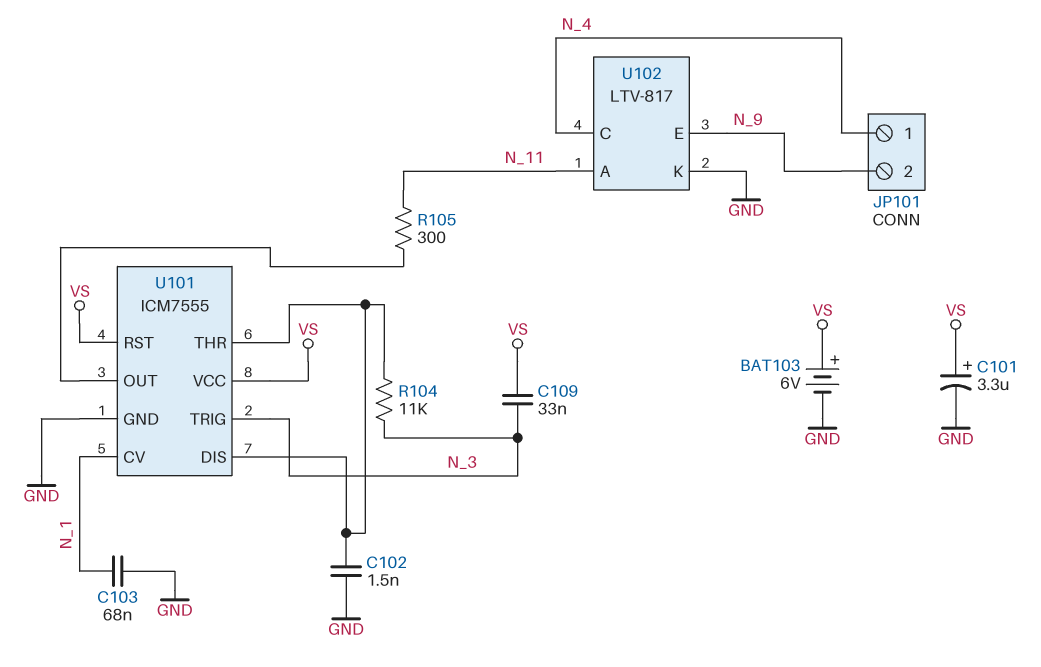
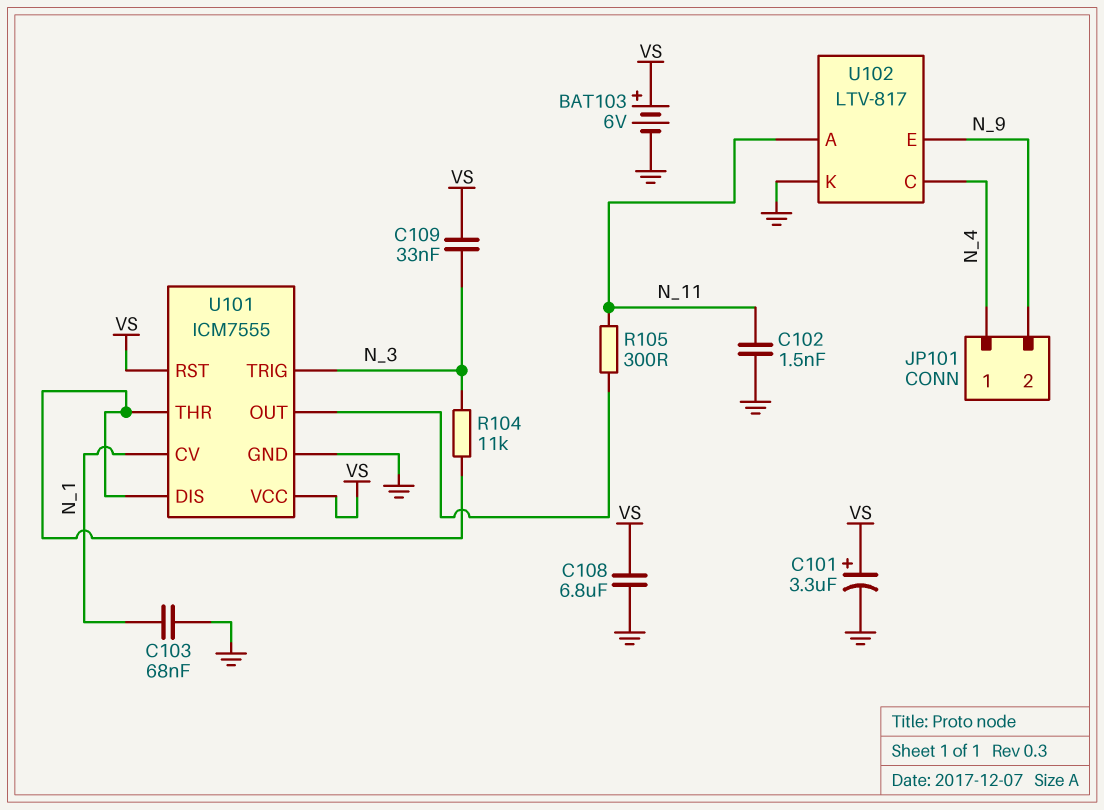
C102: 1.5nF (GND, U101/DIS) -> 1.5nF (GND, N_11)
C108: none -> 6.8uF (GND, VS)

